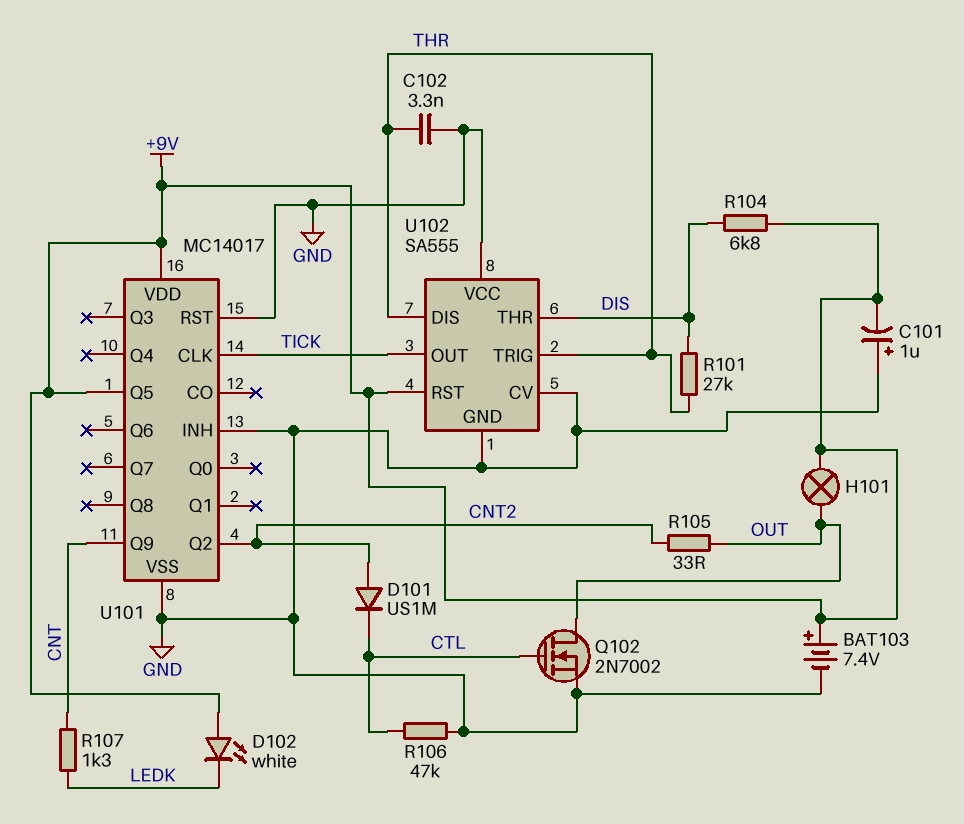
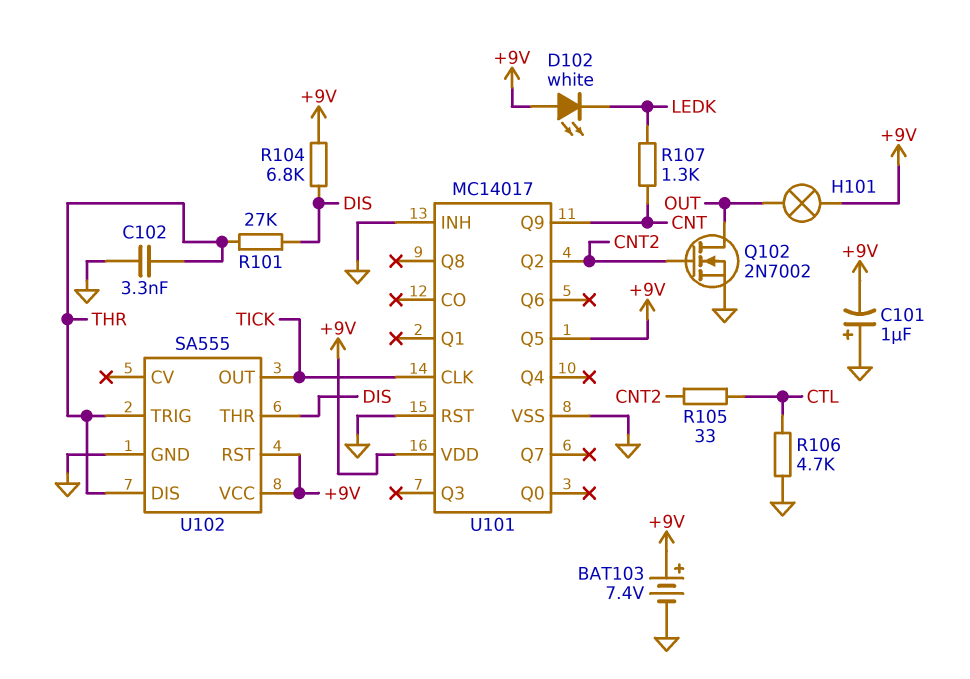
D101: diode US1M (A CNT2, K CTL) -> none
Q102: NMOS 2N7002 (G CTL, D OUT, S GND) -> NMOS 2N7002 (G CNT2, D OUT, S GND)
R105: 33 (CNT2, OUT) -> 33 (CNT2, CTL)
R106: 47k (CTL, GND) -> 4.7k (CTL, GND)
U102 pin CV: GND -> none
U102 pin VCC: GND -> +9V

